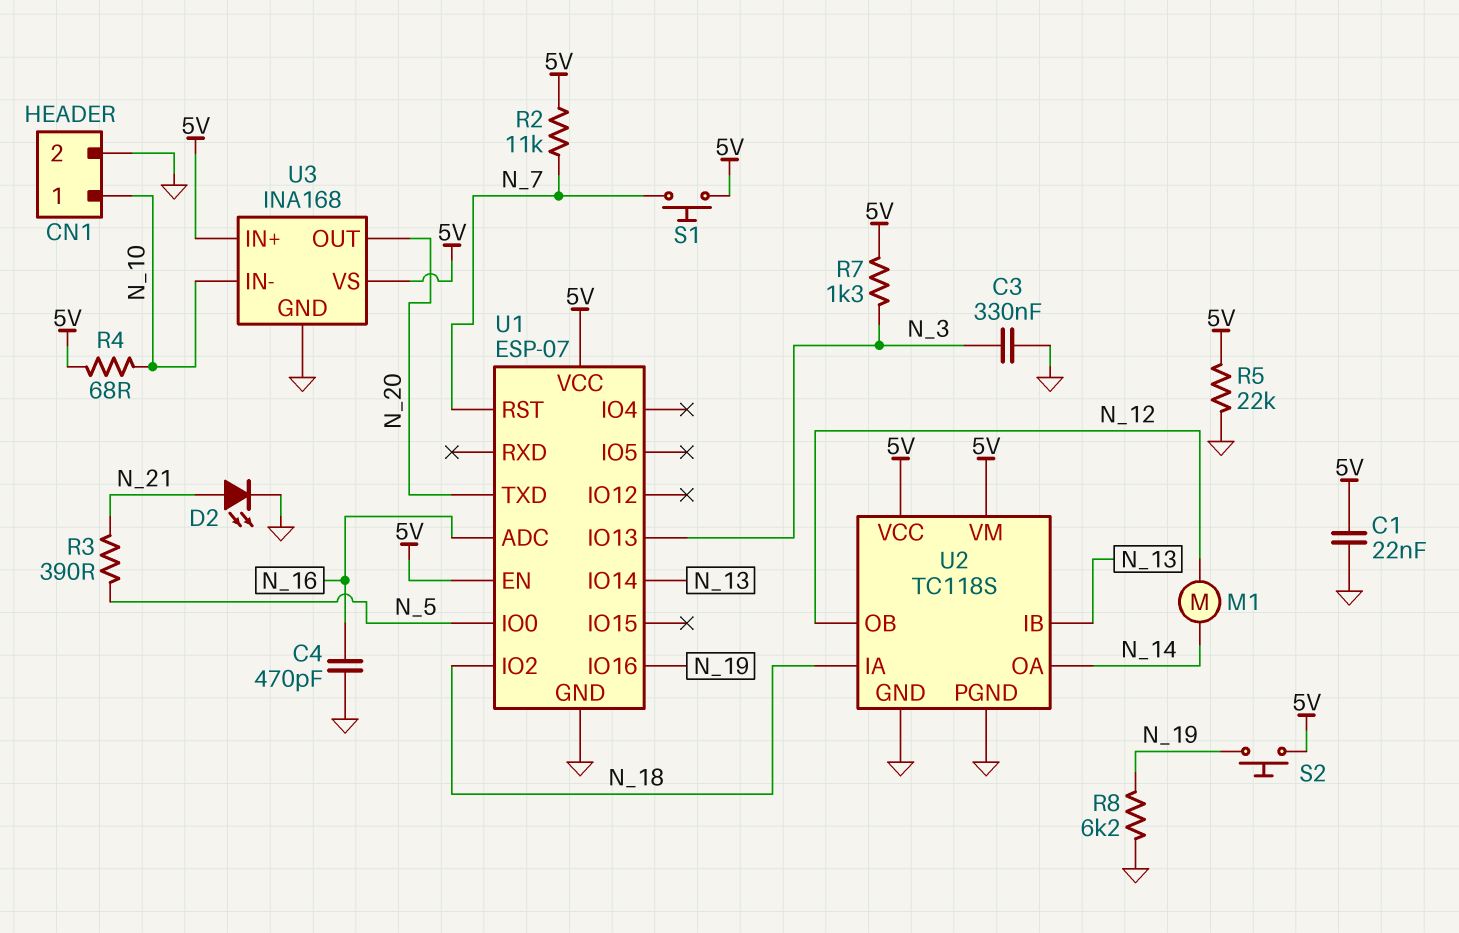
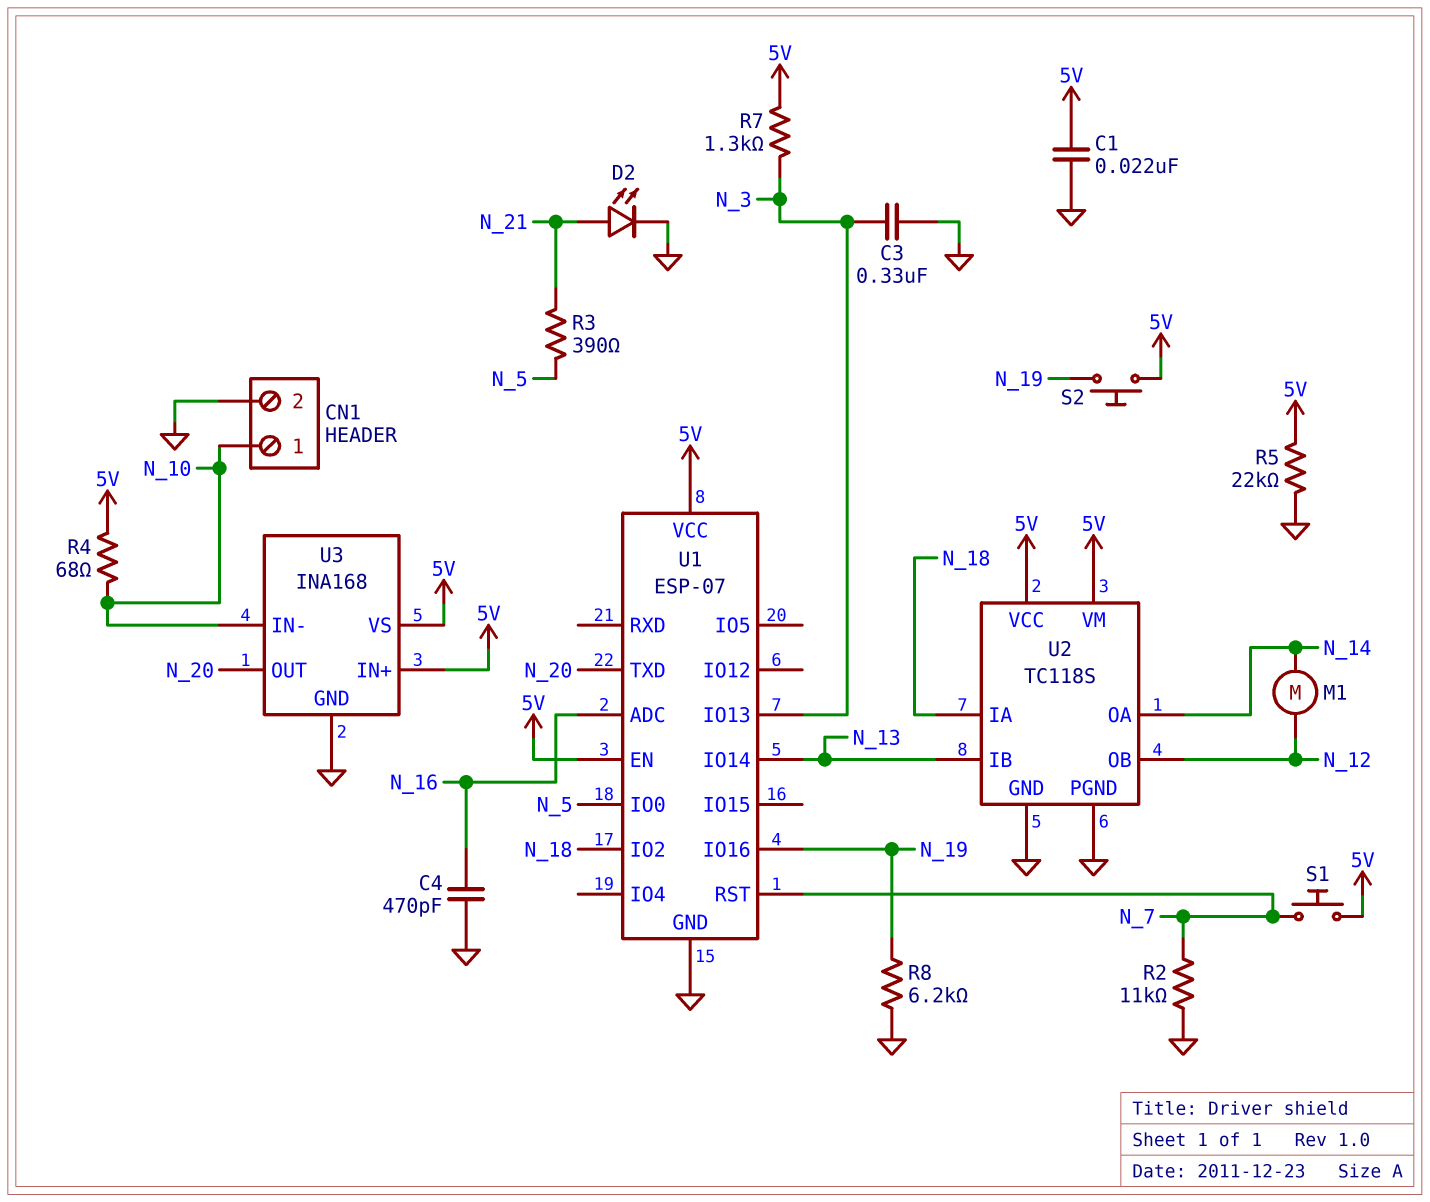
R2: 11k (5V, N_7) -> 11k (GND, N_7)

